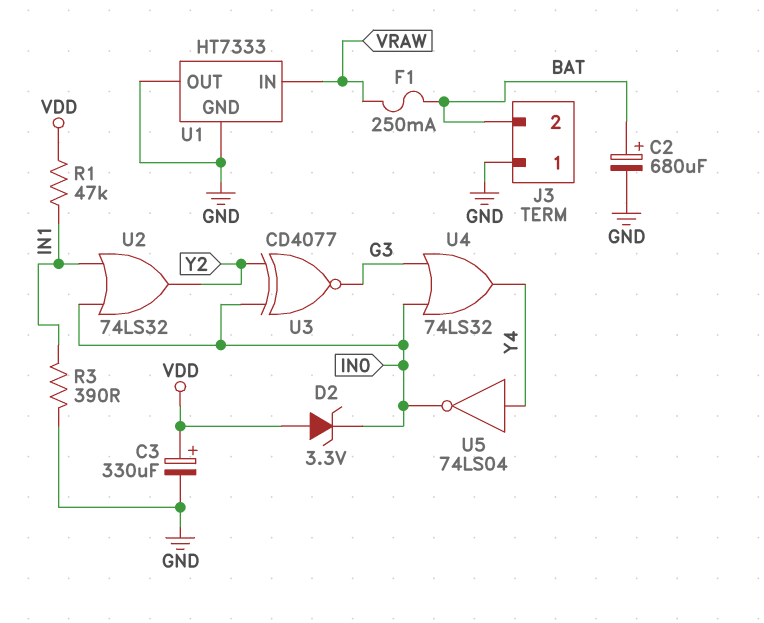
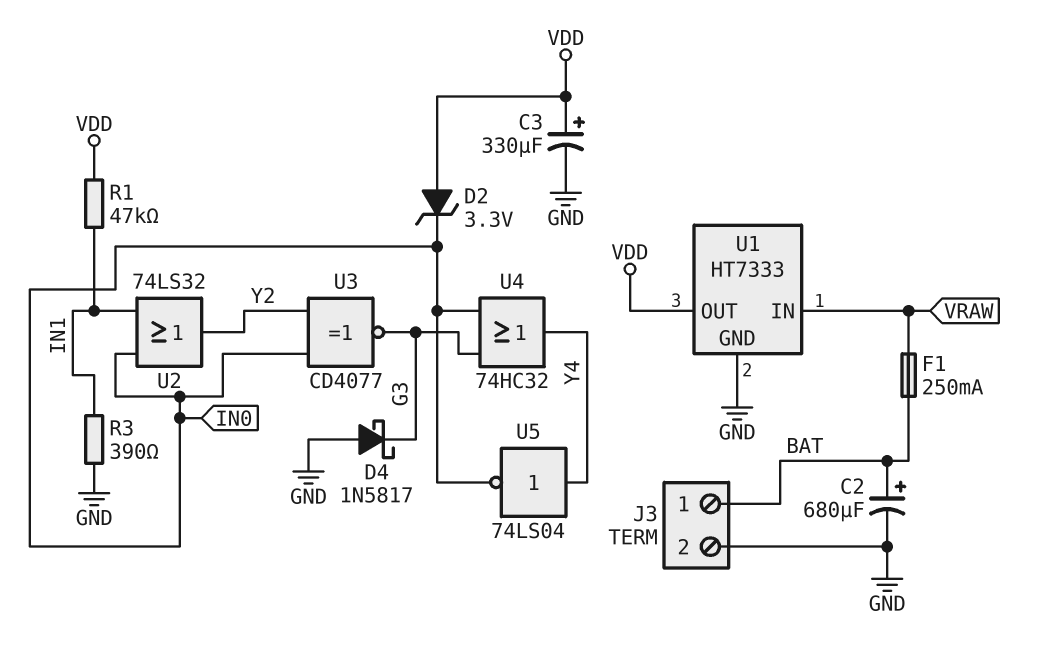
D4: none -> schottky 1N5817 (A GND, K G3)
J3 pin 1: GND -> BAT
J3 pin 2: BAT -> GND
U1 pin OUT: GND -> VDD
U4: OR 74LS32 (in G3, in IN0, out Y4) -> OR 74HC32 (in G3, in IN0, out Y4)

